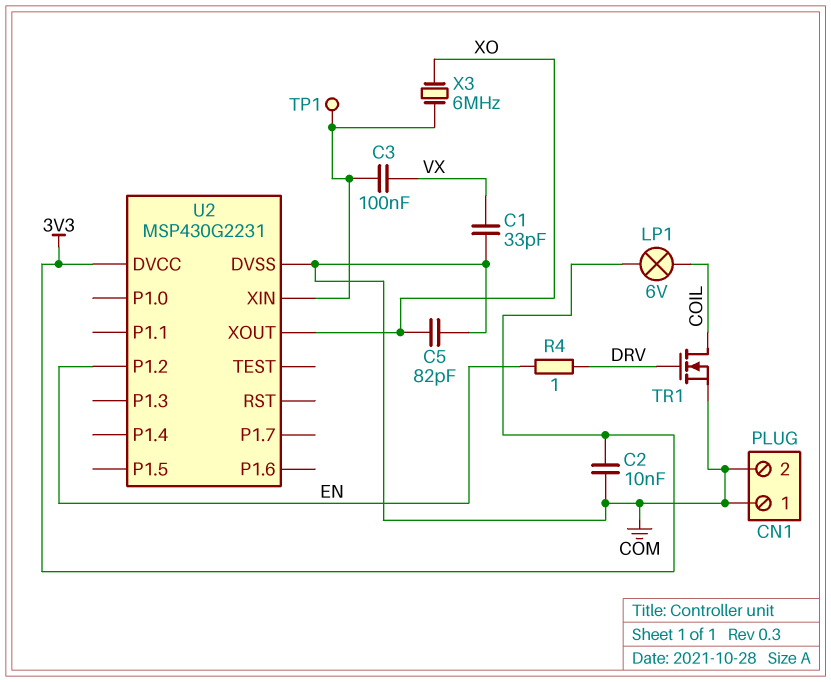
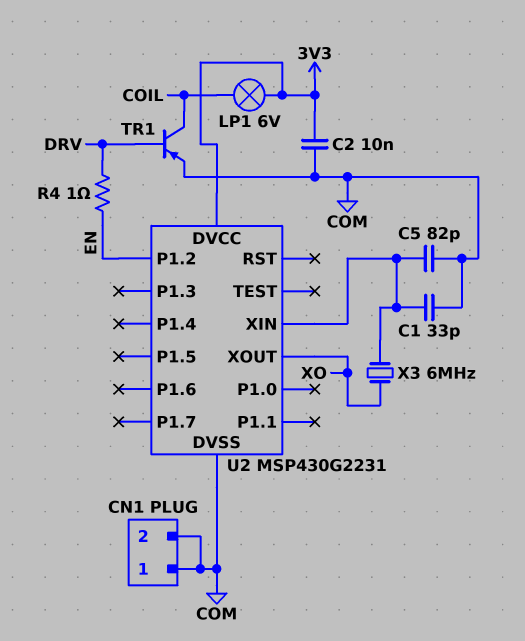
C1: 33pF (COM, VX) -> 33pF (COM, U2/XIN)
C3: 100nF (U2/XIN, VX) -> none
C5: 82pF (COM, XO) -> 82pF (COM, U2/XIN)
TP1: test point (U2/XIN) -> none
TR1: NMOS (G DRV, D COIL, S COM) -> PNP (B DRV, C COIL, E COM)

